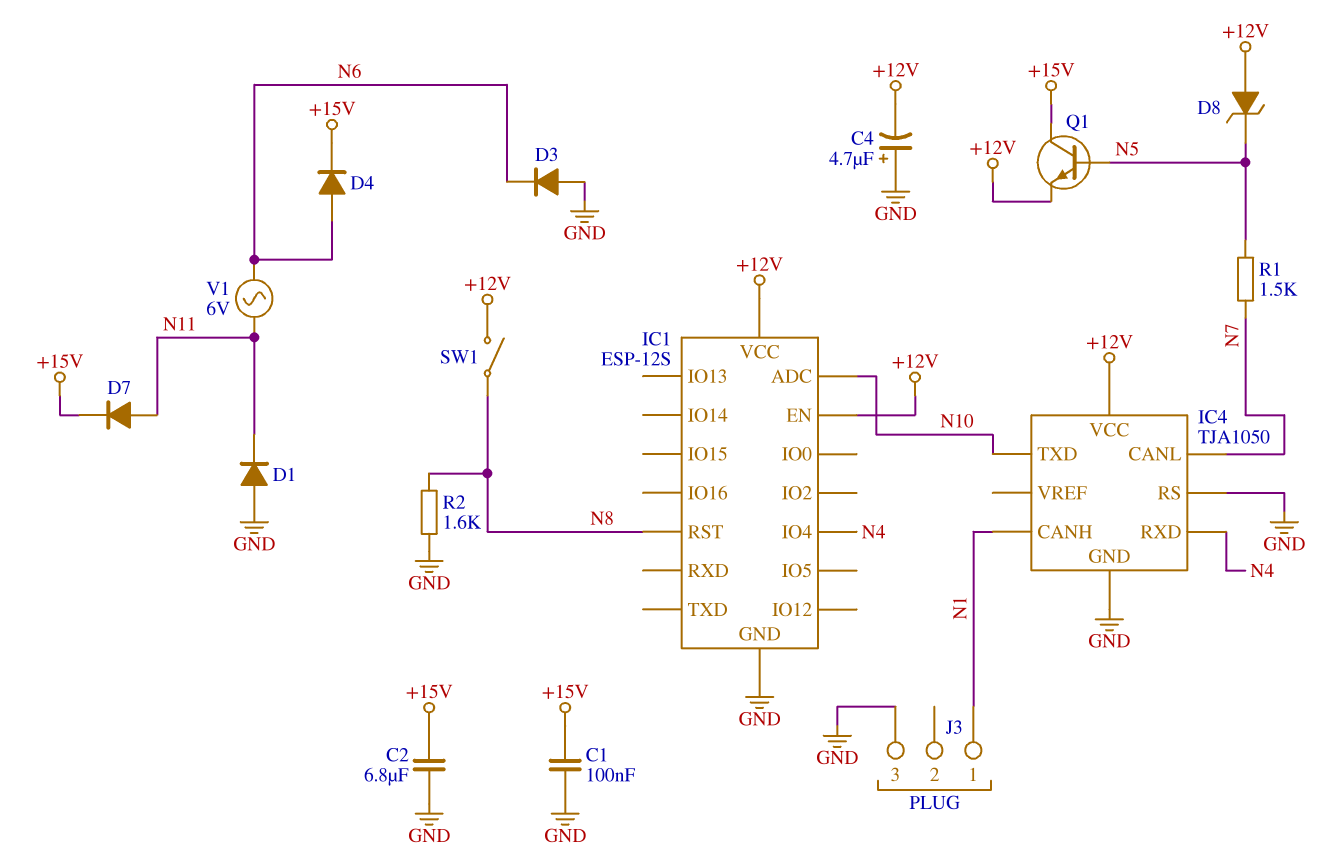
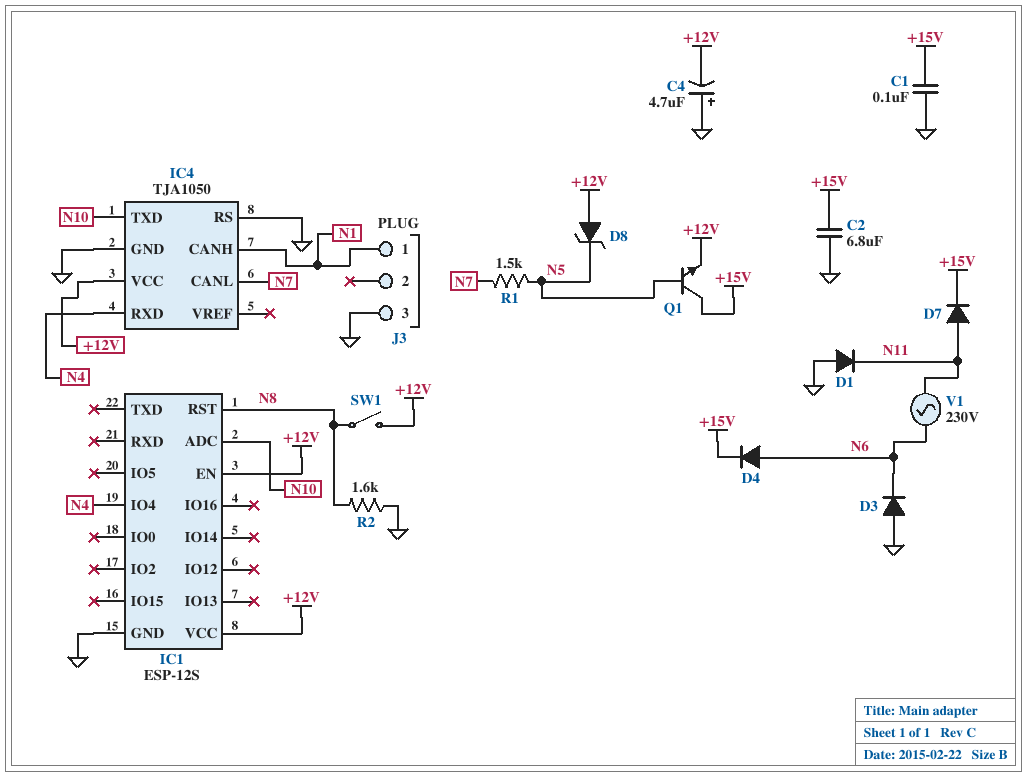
V1: AC 6V (N6, N11) -> AC 230V (N6, N11)

